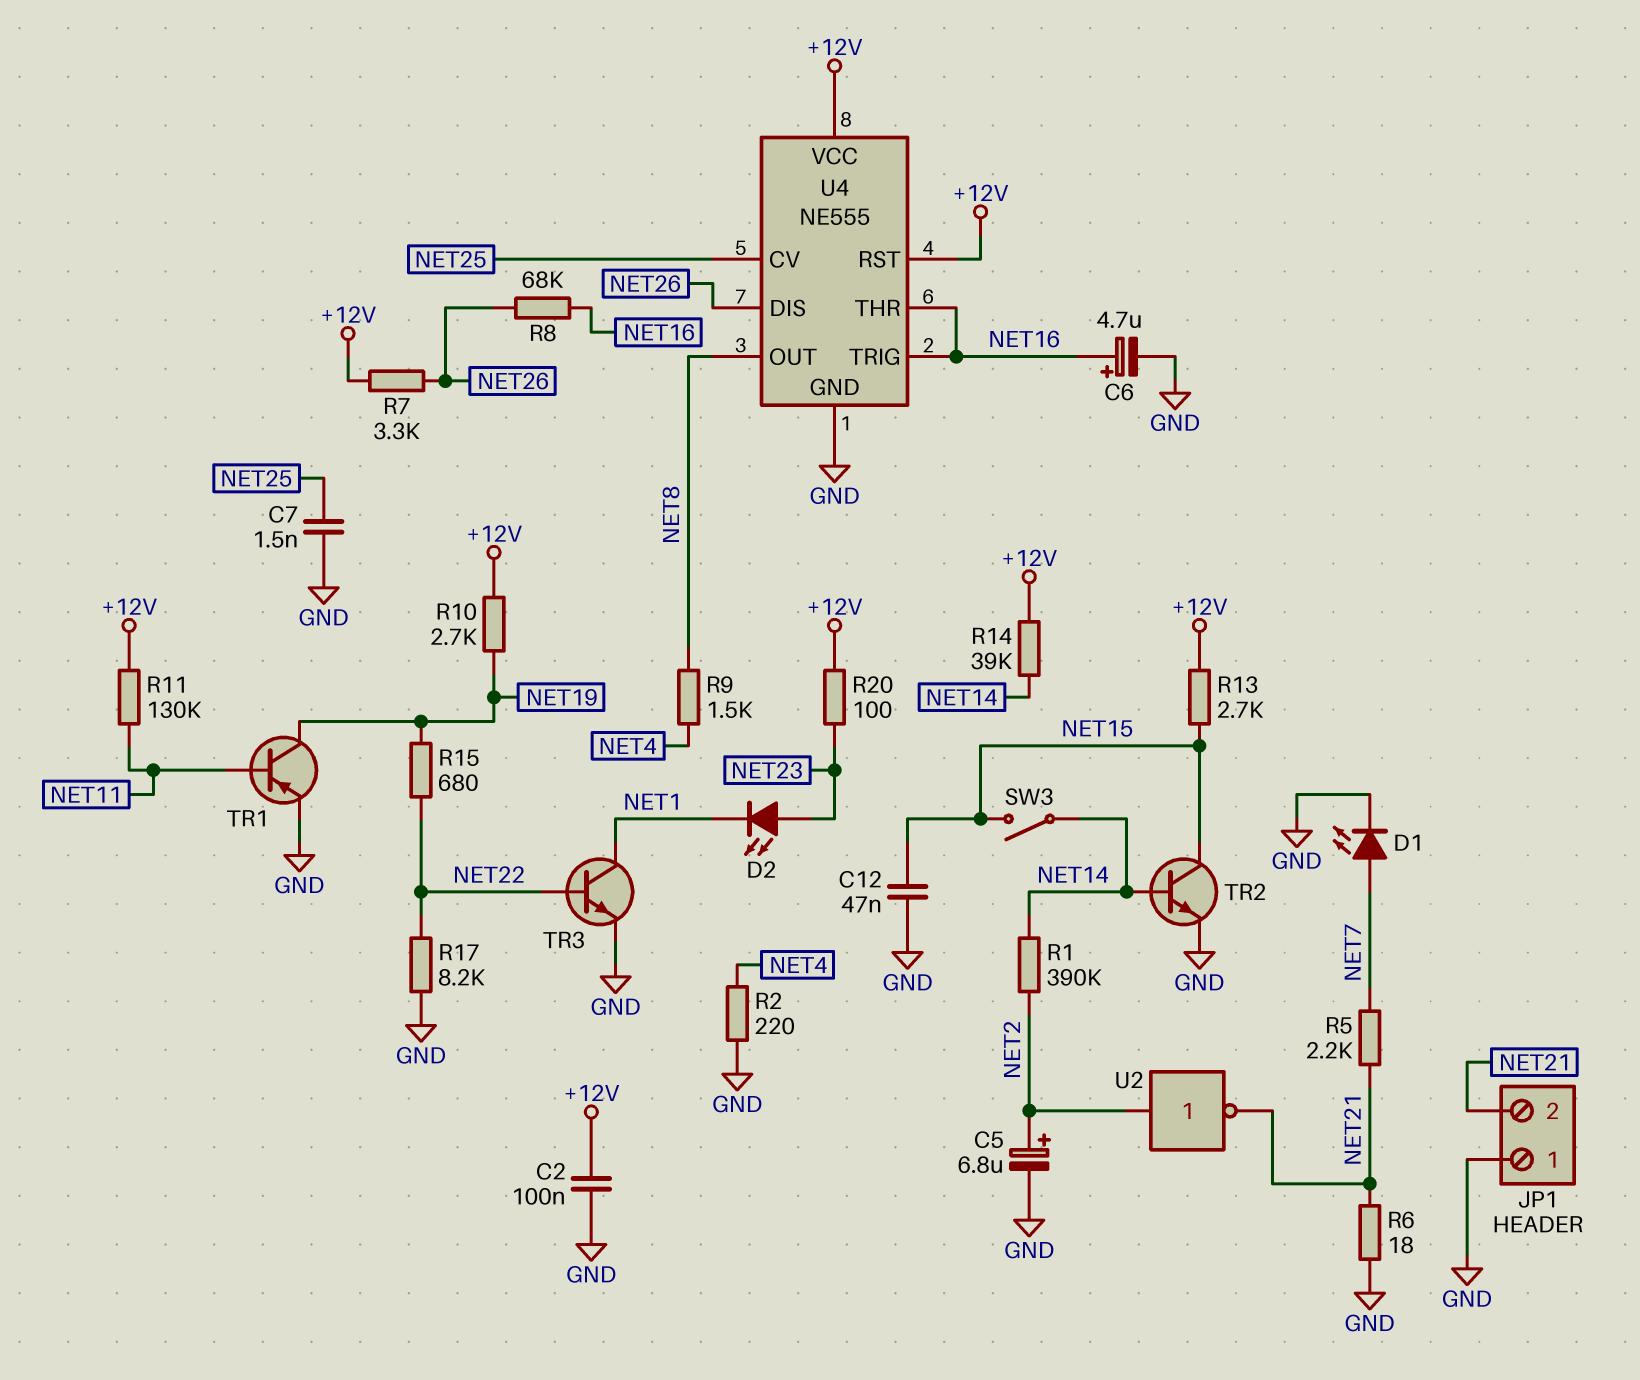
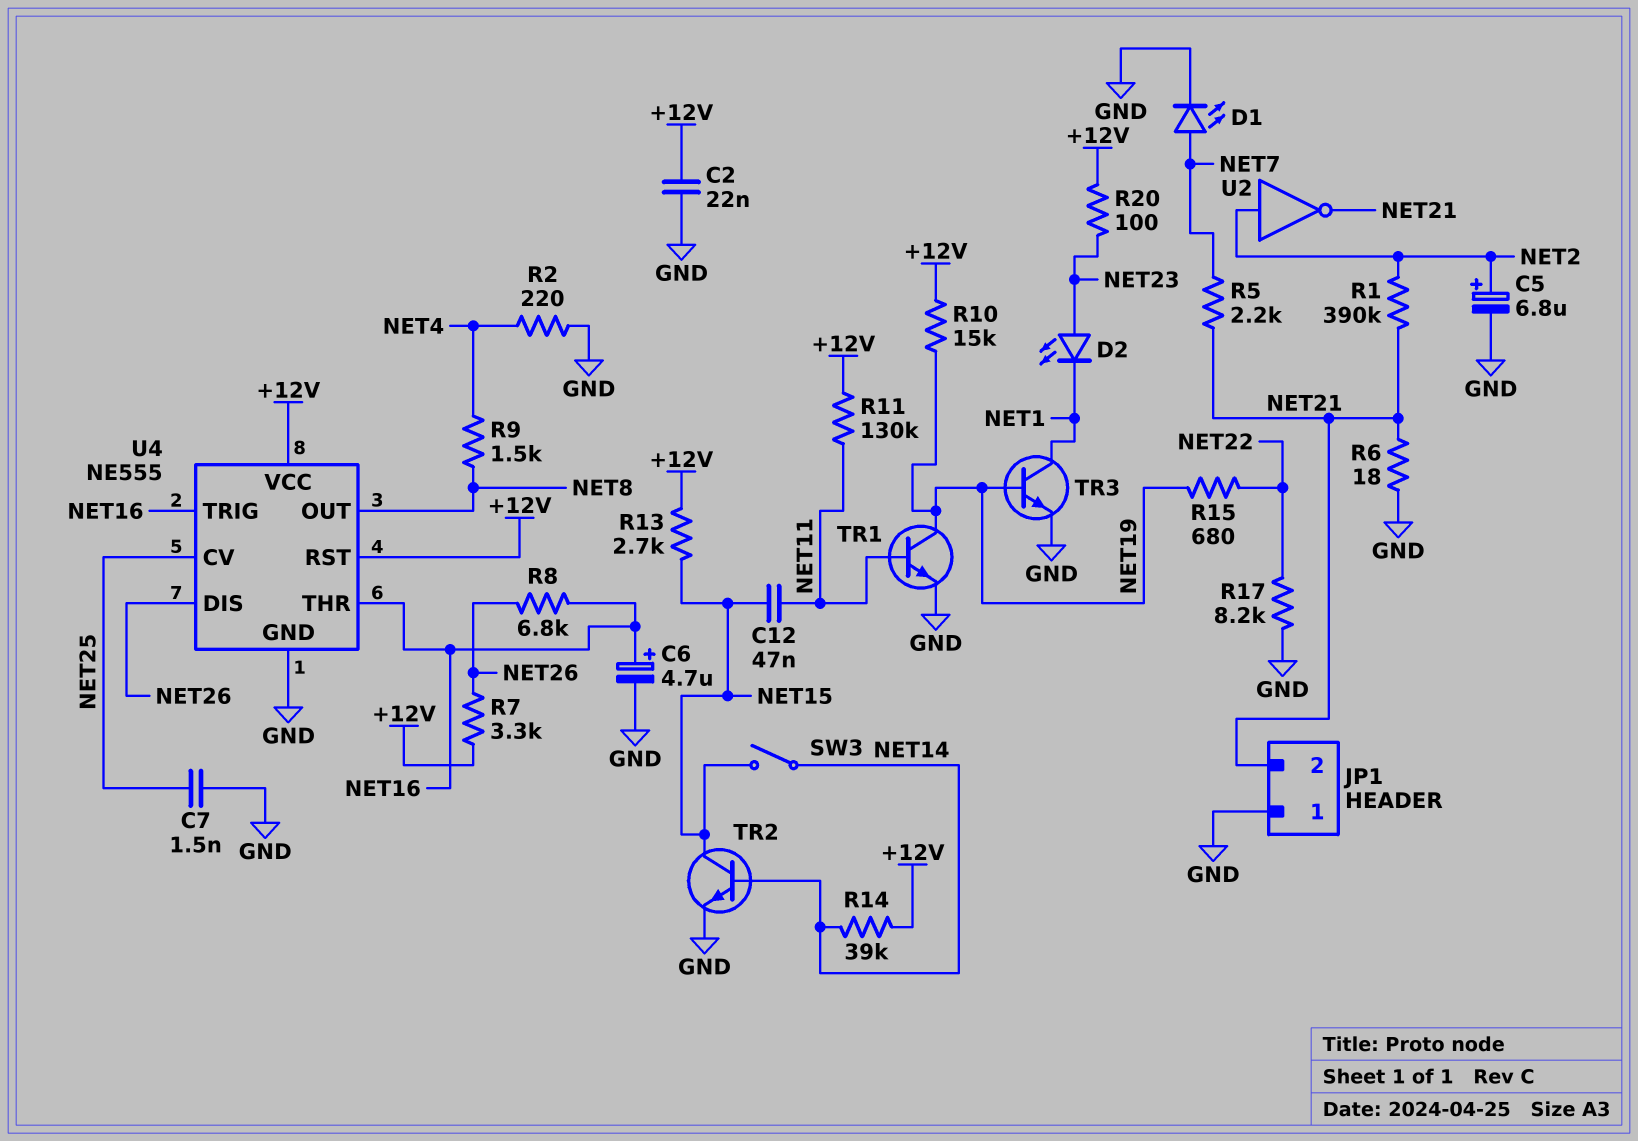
C2: 100nF (+12V, GND) -> 22nF (+12V, GND)
C12: 47nF (GND, NET15) -> 47nF (NET11, NET15)
R1: 390k (NET2, NET14) -> 390k (NET2, NET21)
R8: 68k (NET16, NET26) -> 6.8k (NET16, NET26)
R10: 2.7k (+12V, NET19) -> 15k (+12V, NET19)
TR1: PNP (B NET11, C NET19, E GND) -> NPN (B NET11, C NET19, E GND)
TR3: NPN (B NET22, C NET1, E GND) -> NPN (B NET19, C NET1, E GND)

